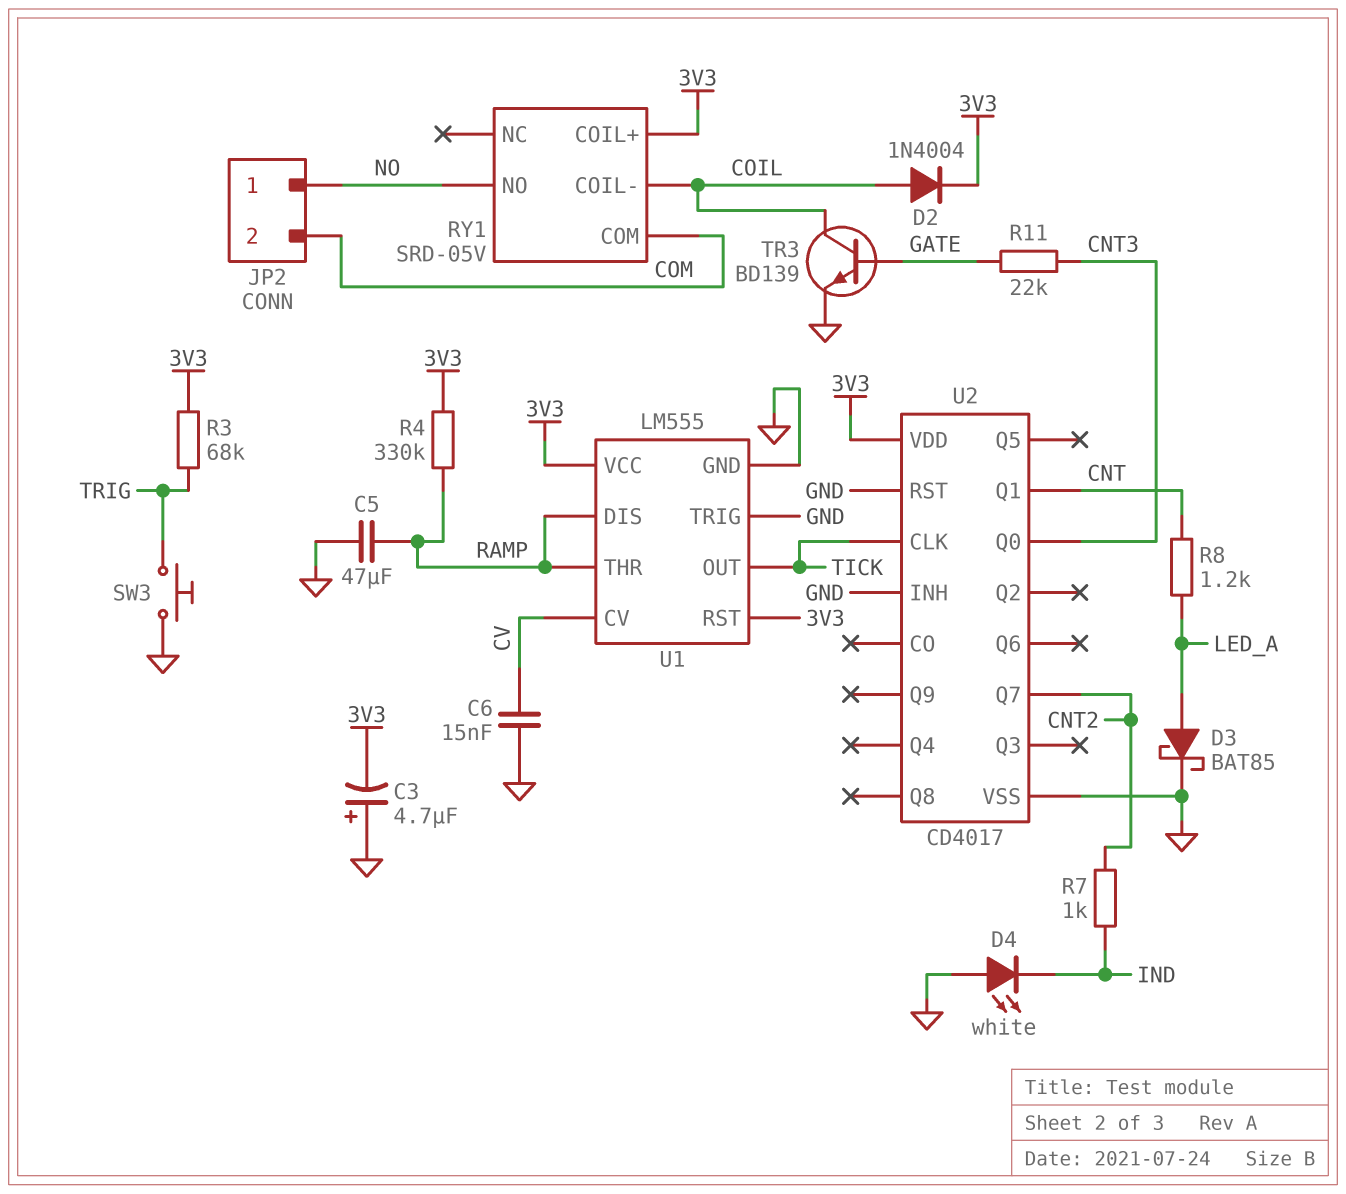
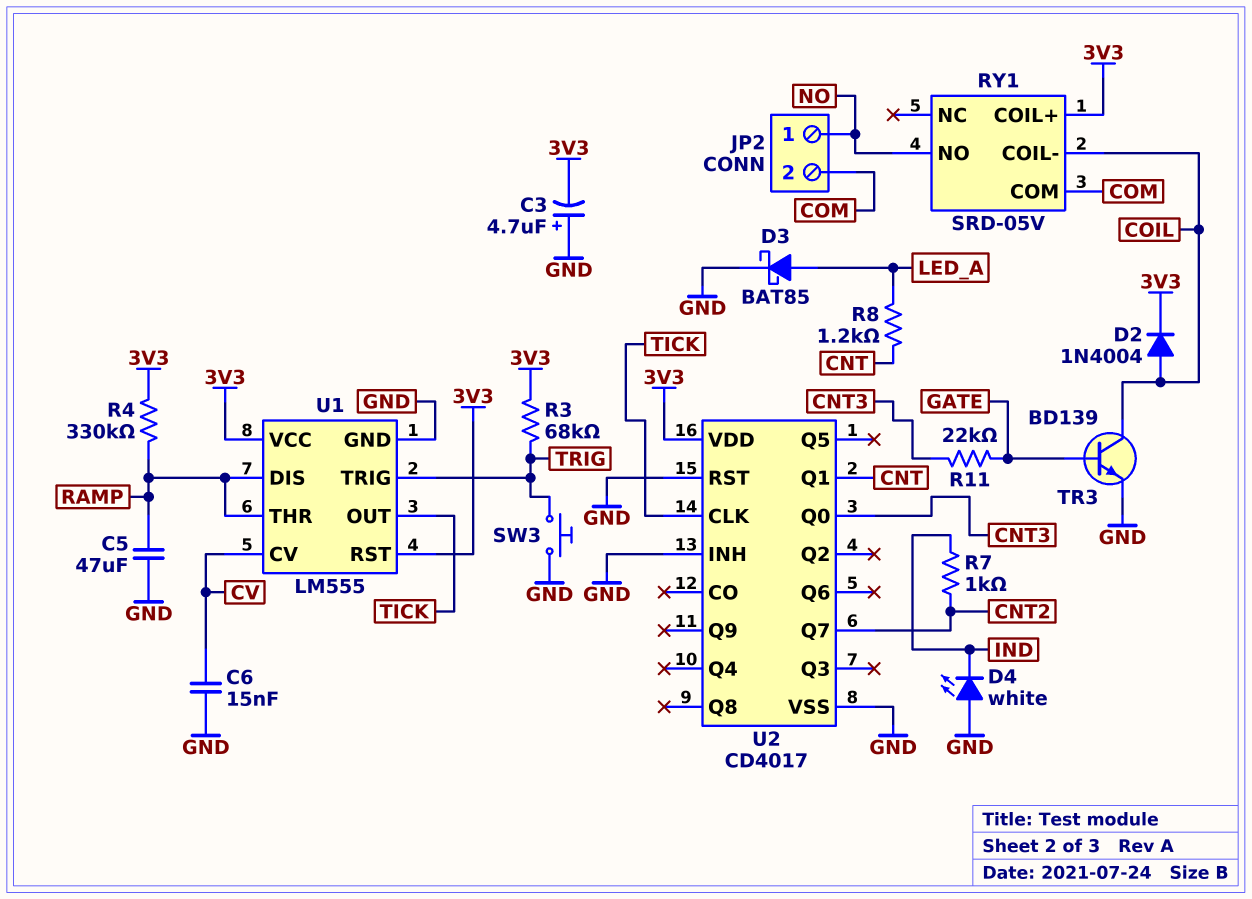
U1 pin TRIG: GND -> TRIG

